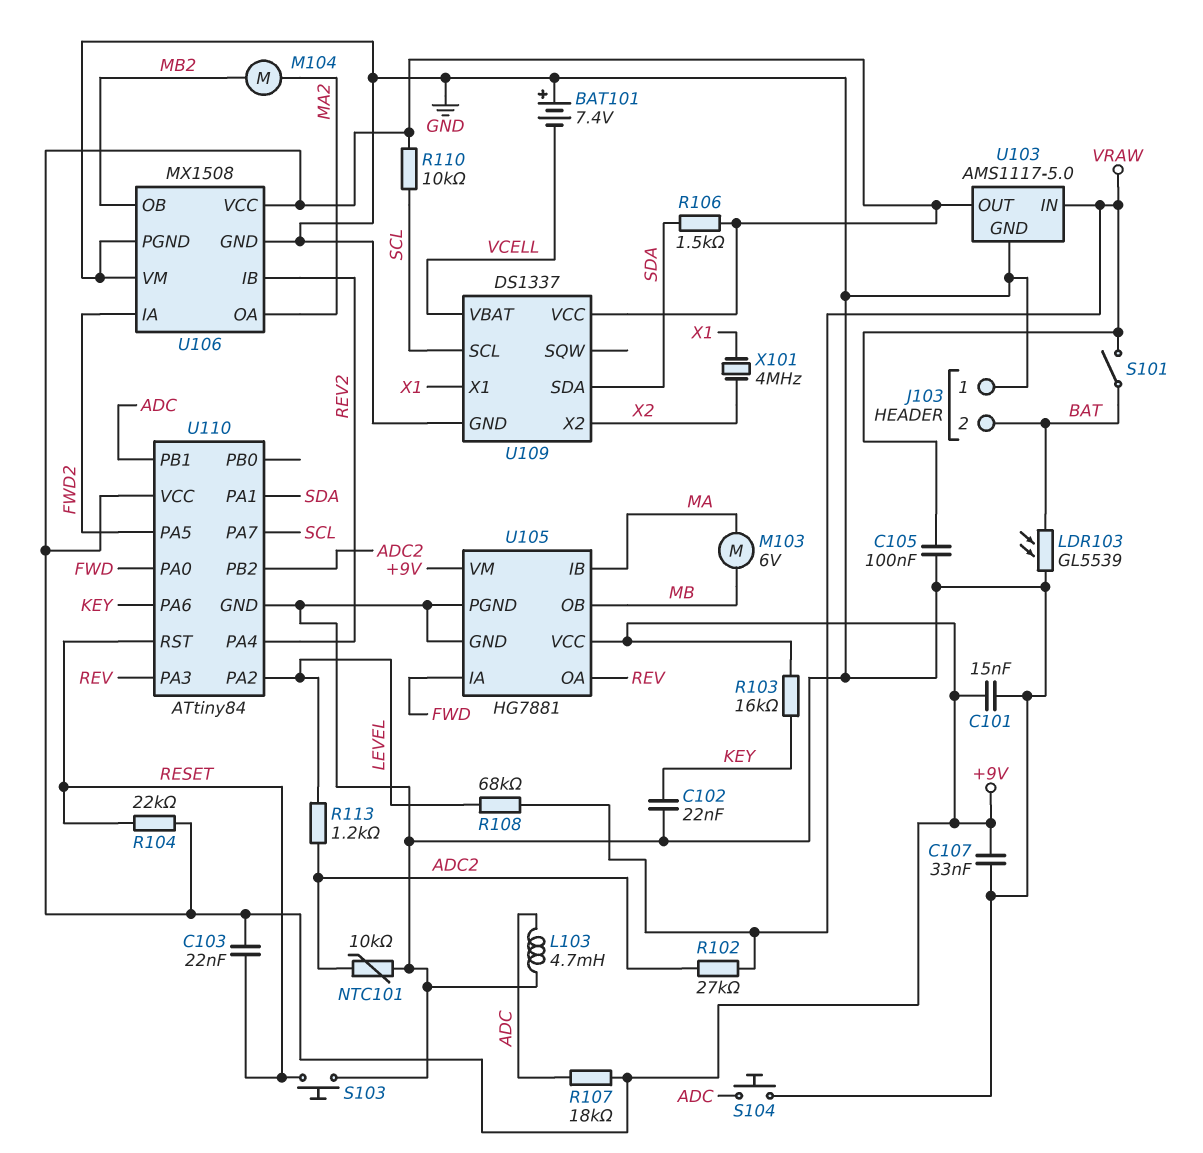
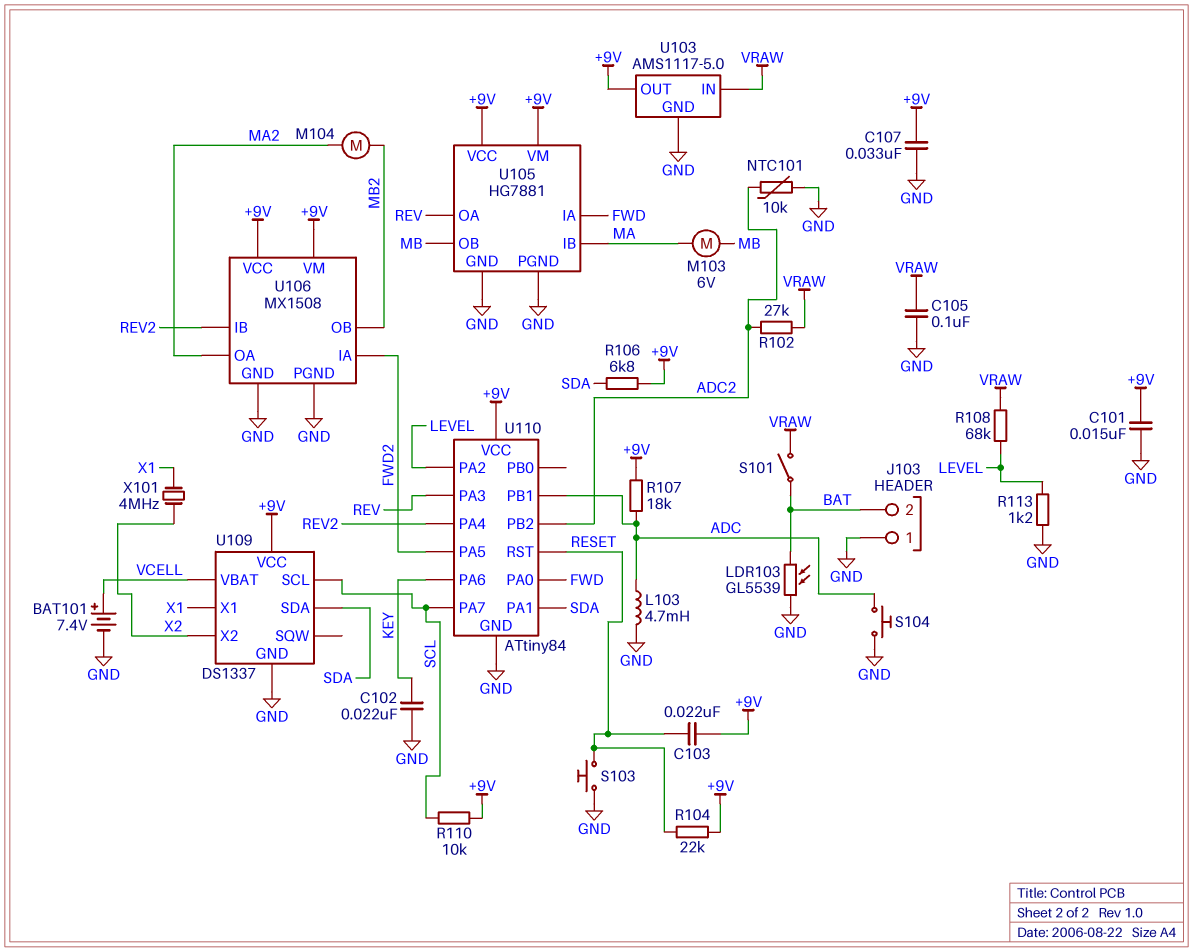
BAT101: 7.4V (plus GND, minus VCELL) -> 7.4V (plus VCELL, minus GND)
R103: 16k (+9V, KEY) -> none
R106: 1.5k (+9V, SDA) -> 6.8k (+9V, SDA)
R113: 1.2k (ADC2, LEVEL) -> 1.2k (GND, LEVEL)
U106 pin VM: GND -> +9V

